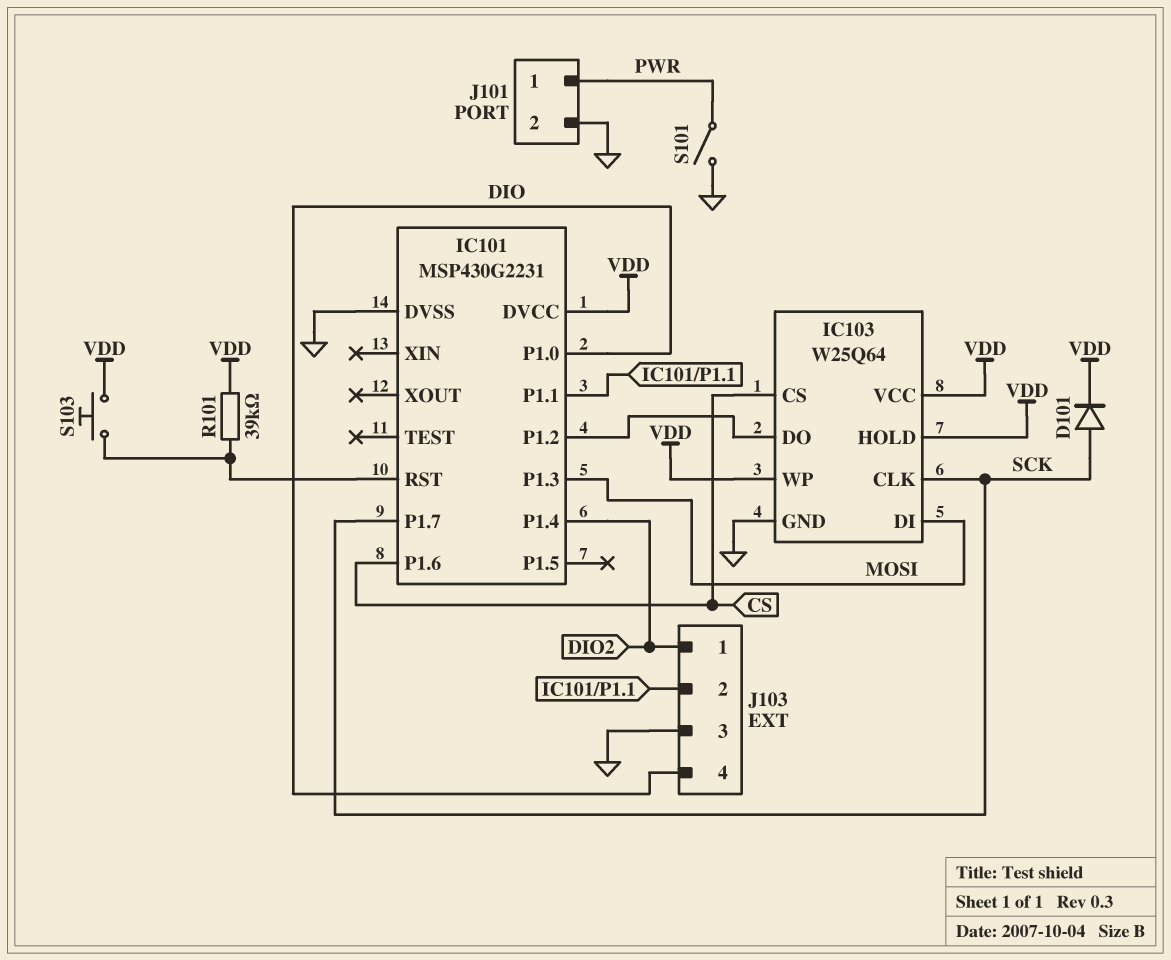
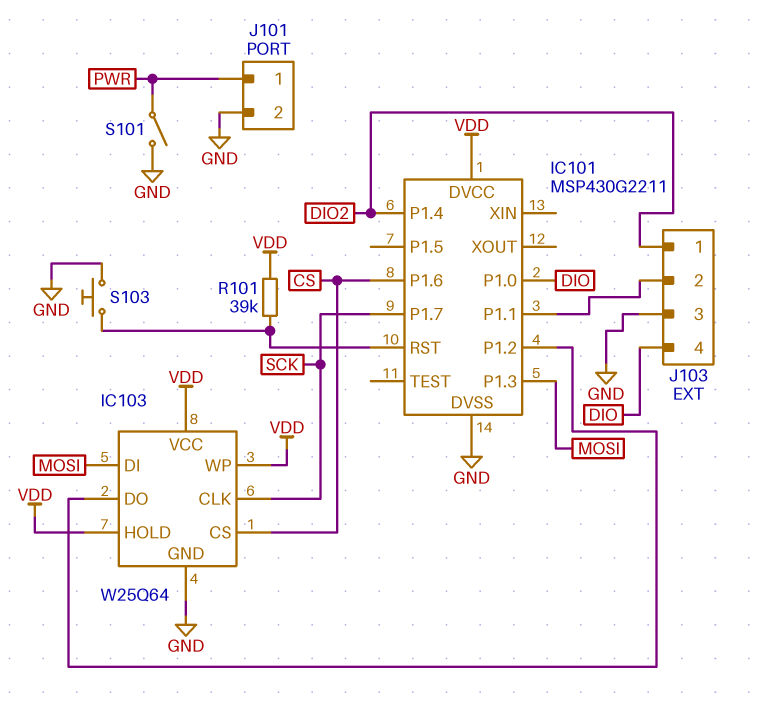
D101: diode (A SCK, K VDD) -> none
IC101: MSP430G2231 -> MSP430G2211
S103: button (IC101/RST, VDD) -> button (GND, IC101/RST)

